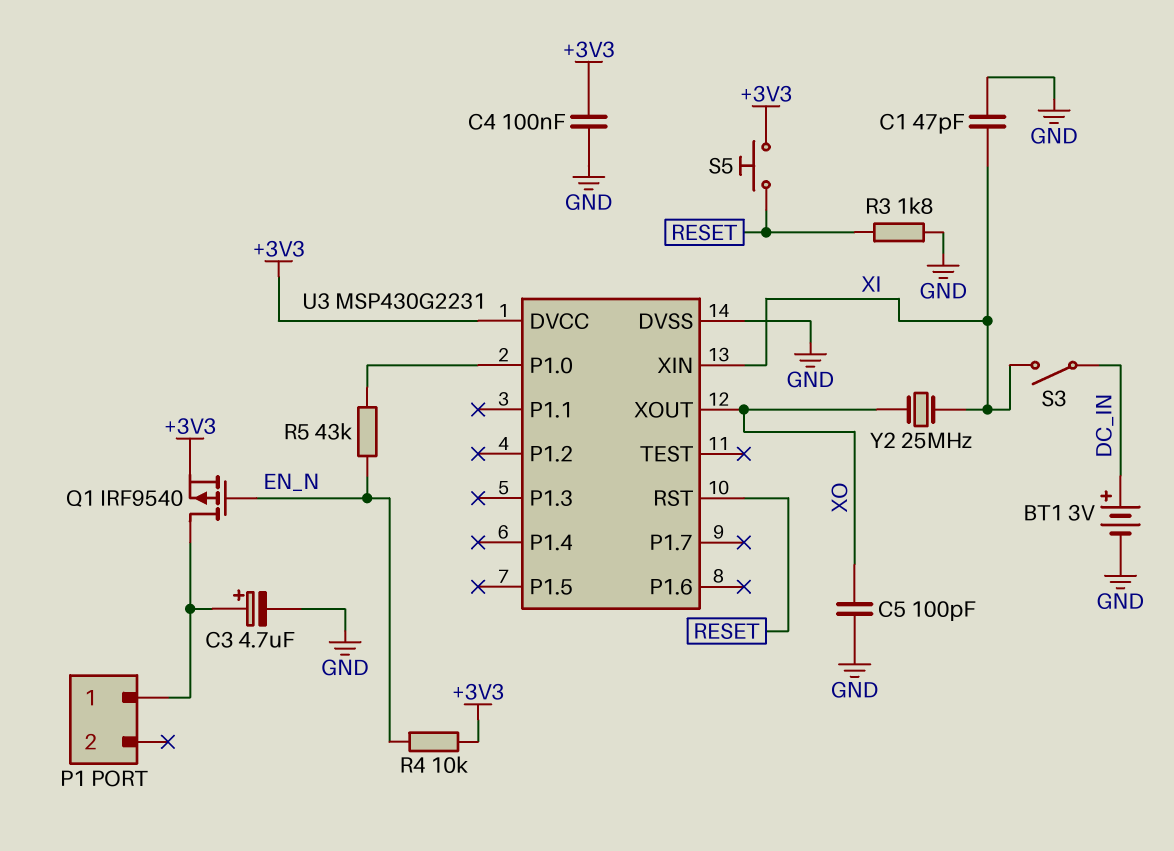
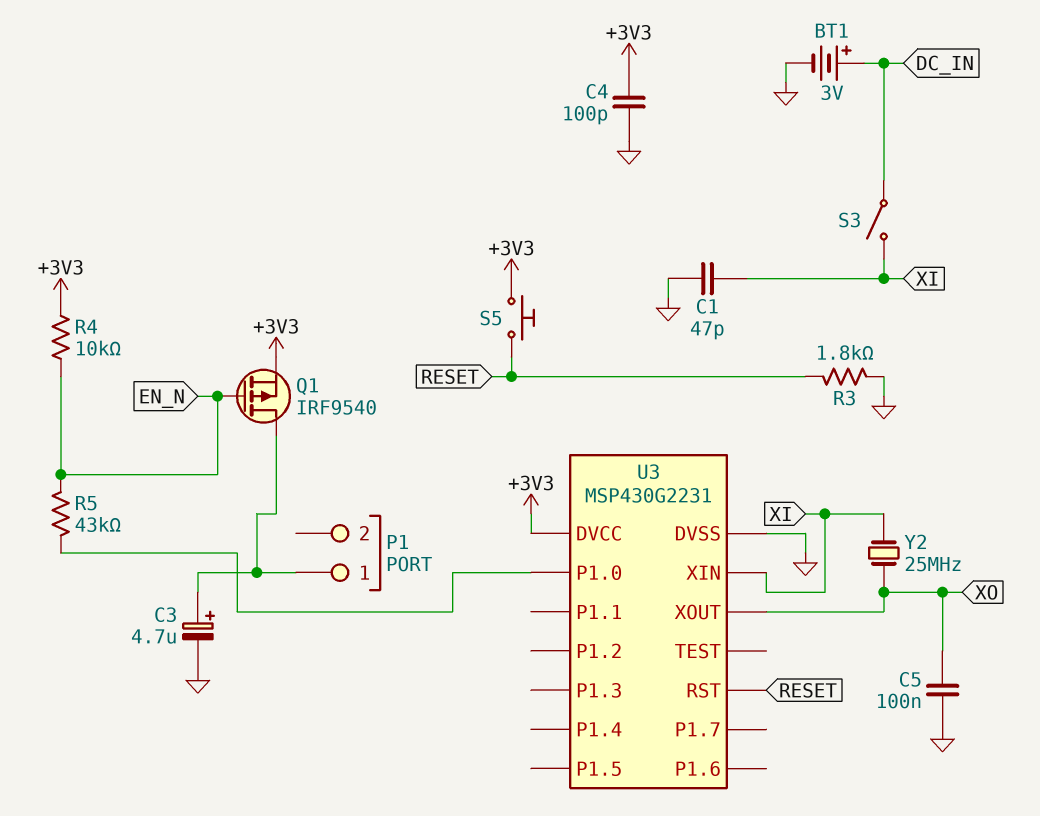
C4: 100nF (+3V3, GND) -> 100pF (+3V3, GND)
C5: 100pF (GND, XO) -> 100nF (GND, XO)

